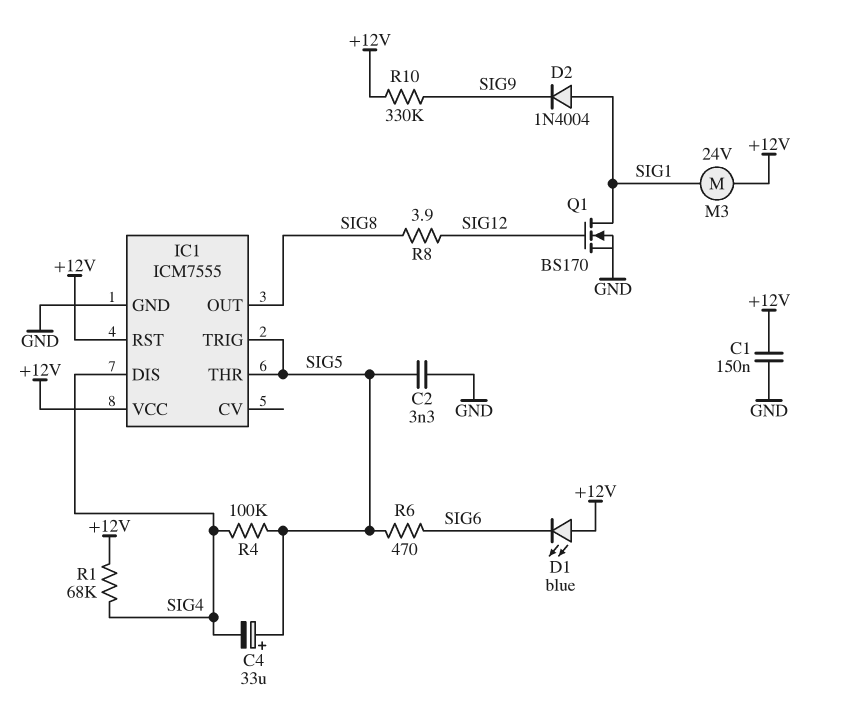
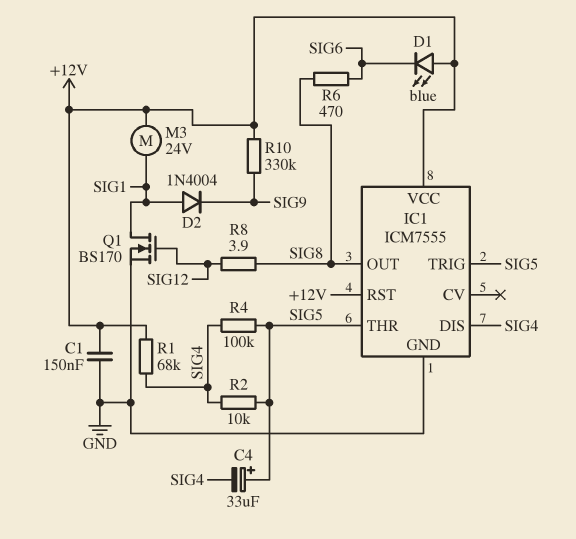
C2: 3.3nF (GND, SIG5) -> none
R2: none -> 10k (SIG4, SIG5)
R6: 470 (SIG5, SIG6) -> 470 (SIG6, SIG8)

